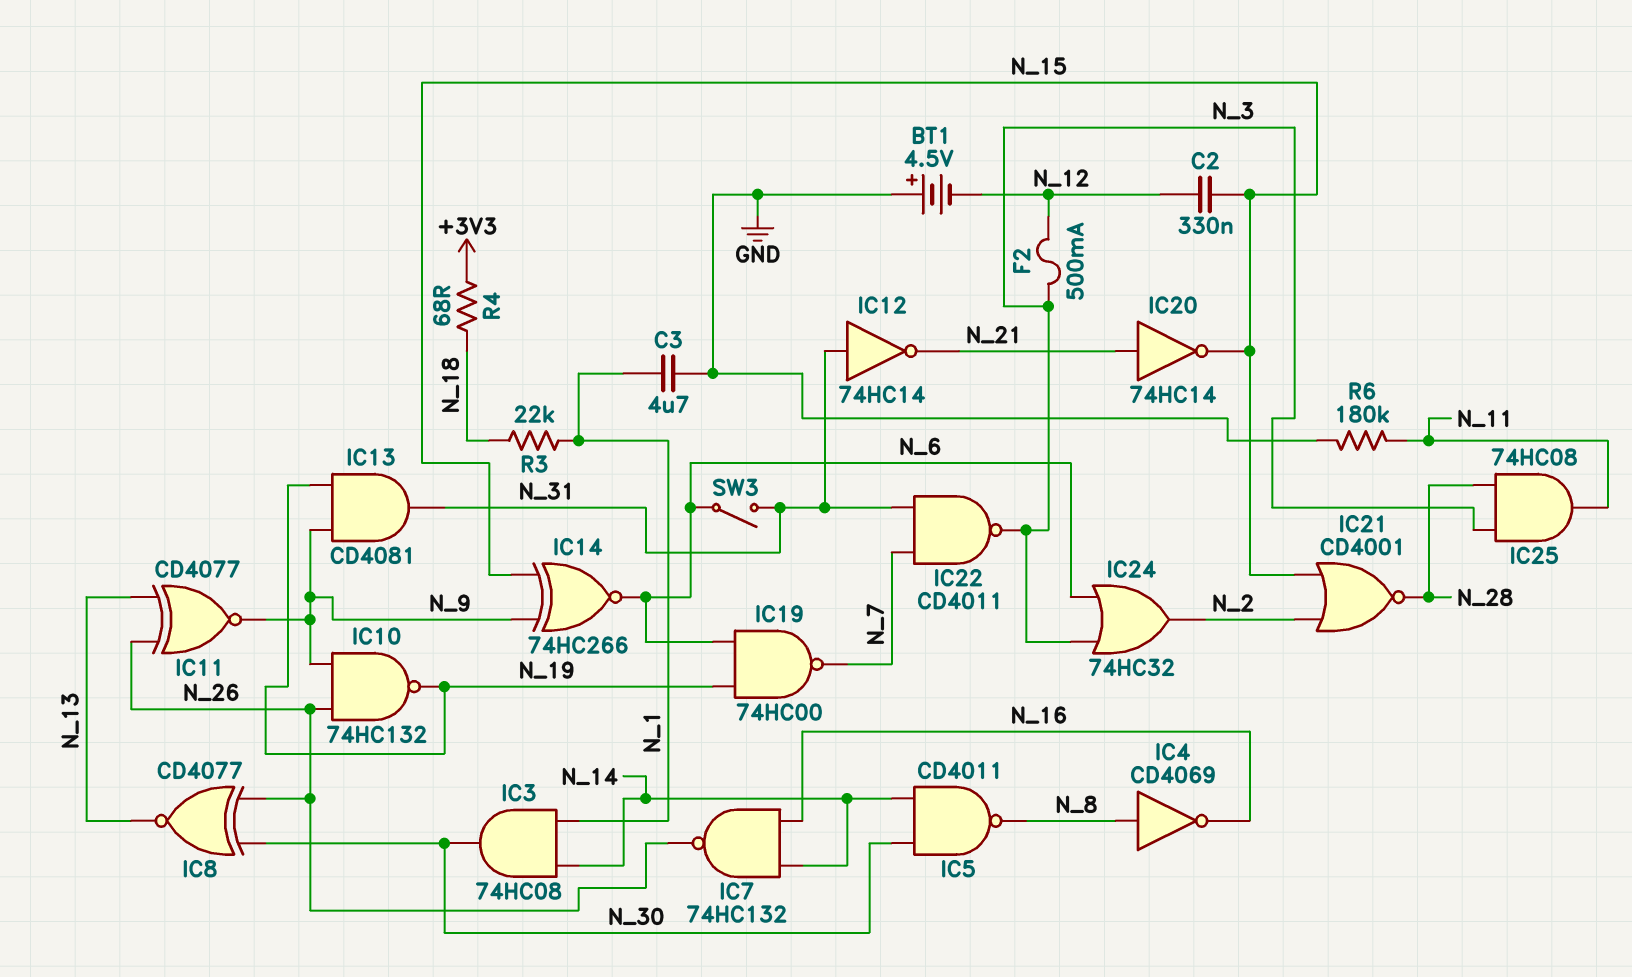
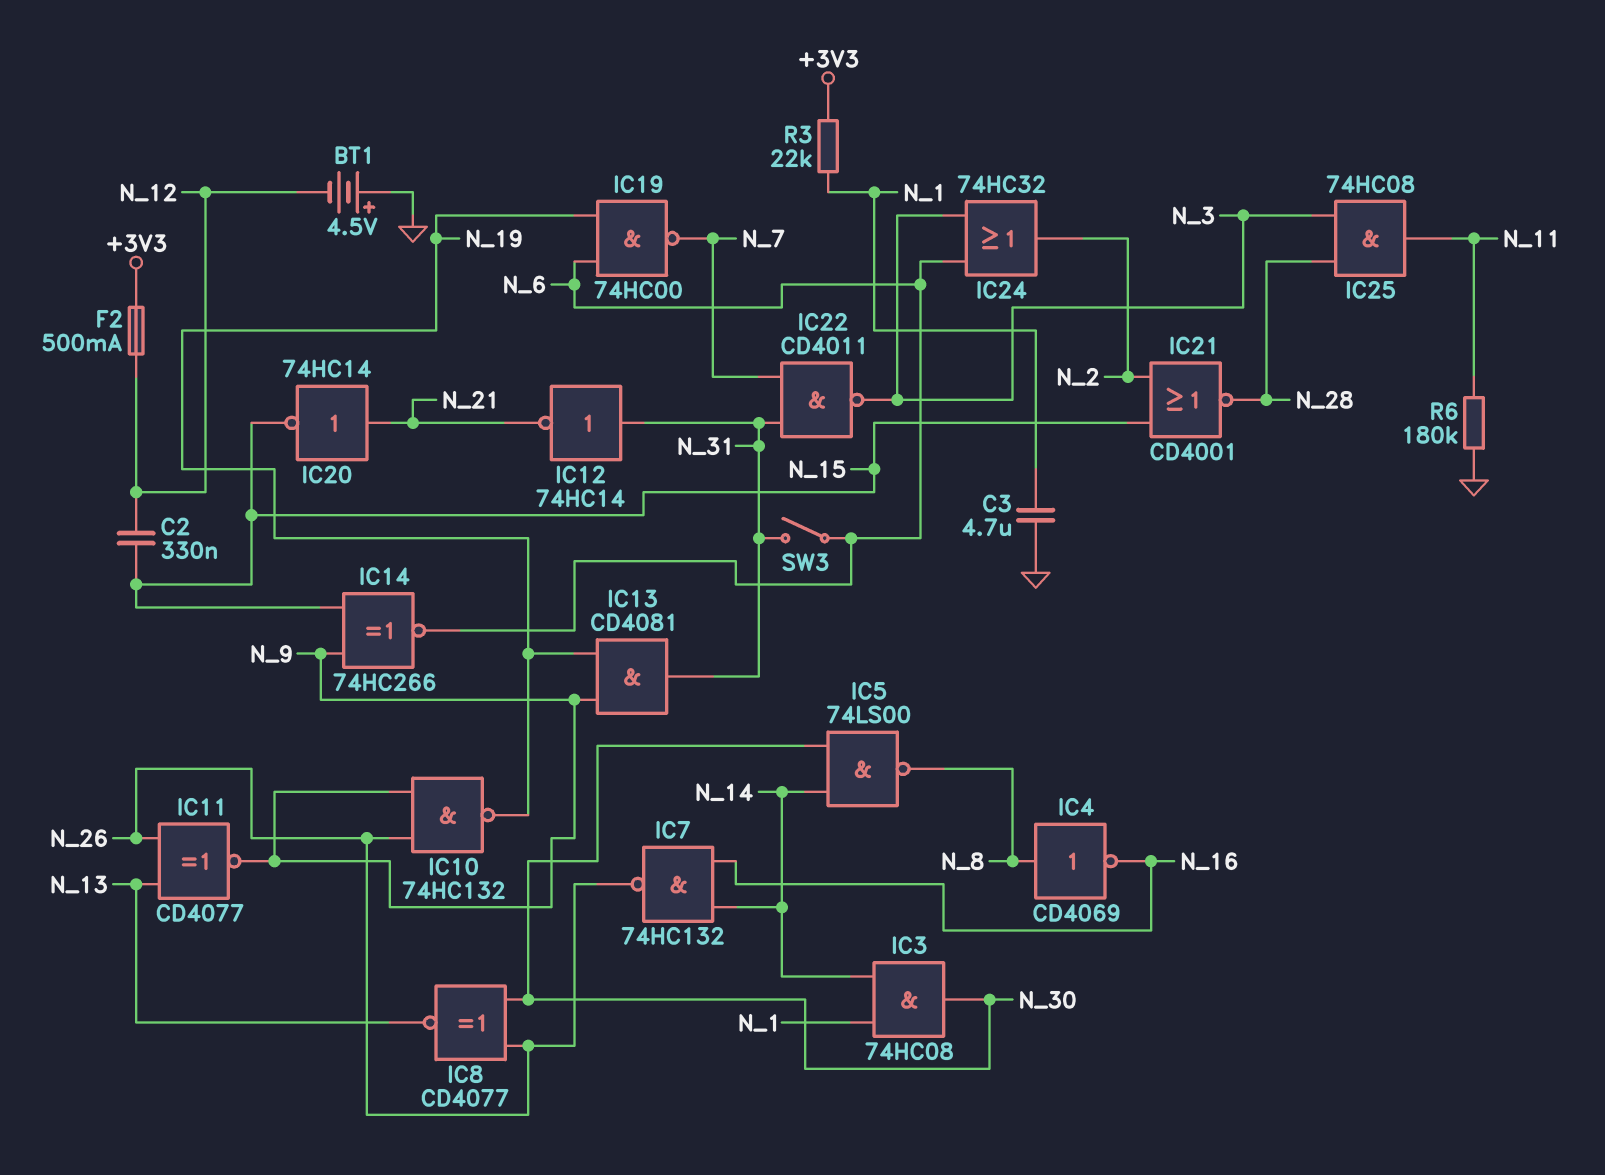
F2: 500mA (N_3, N_12) -> 500mA (+3V3, N_12)
IC5: NAND CD4011 (in N_14, in N_30, out N_8) -> NAND 74LS00 (in N_14, in N_30, out N_8)
R3: 22k (N_1, N_18) -> 22k (+3V3, N_1)
R4: 68 (+3V3, N_18) -> none

